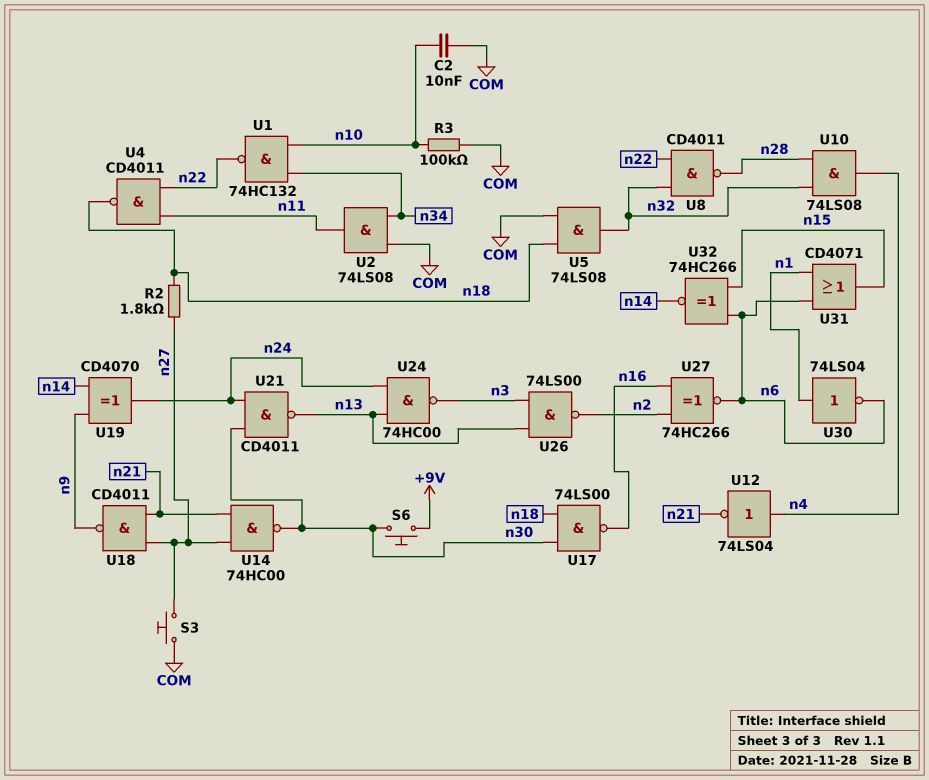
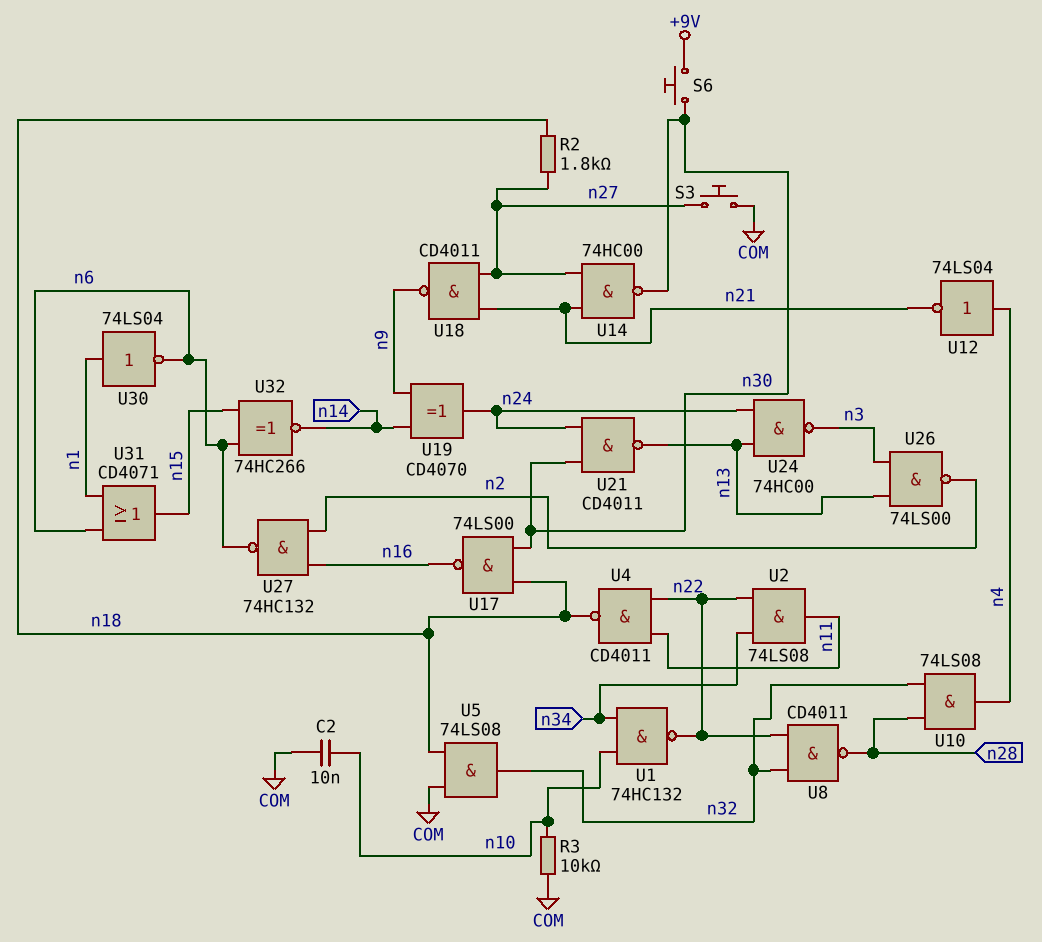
R3: 100k (COM, n10) -> 10k (COM, n10)
U2: AND 74LS08 (in COM, in n34, out n11) -> AND 74LS08 (in n22, in n34, out n11)
U27: XNOR 74HC266 (in n2, in n16, out n6) -> NAND 74HC132 (in n2, in n16, out n6)

